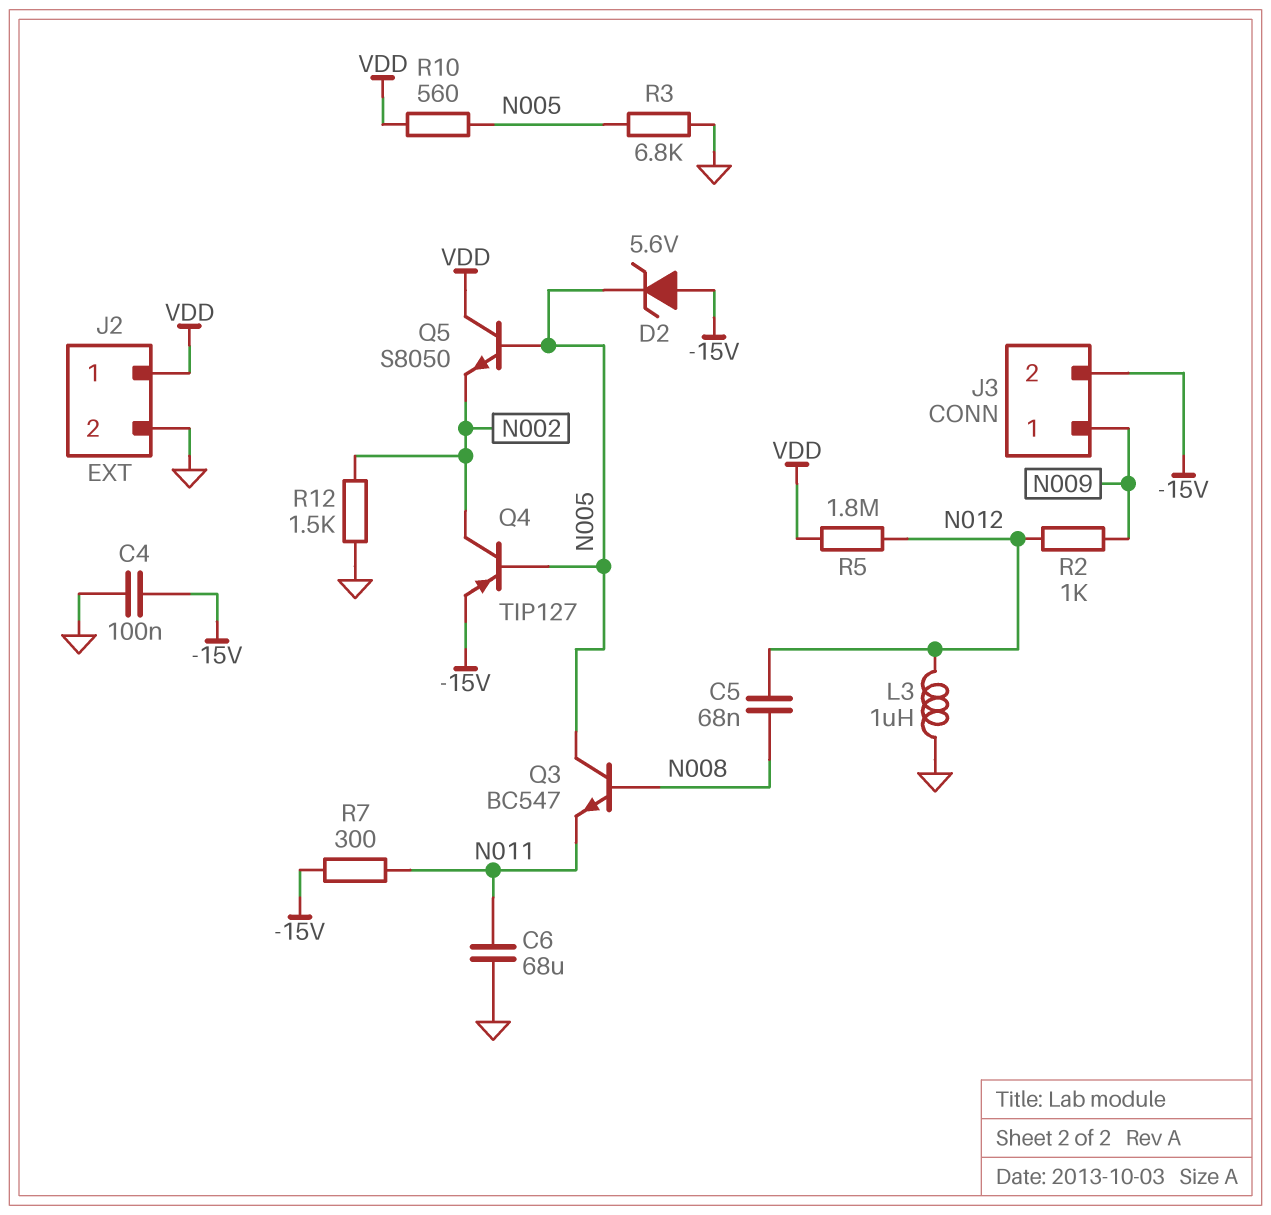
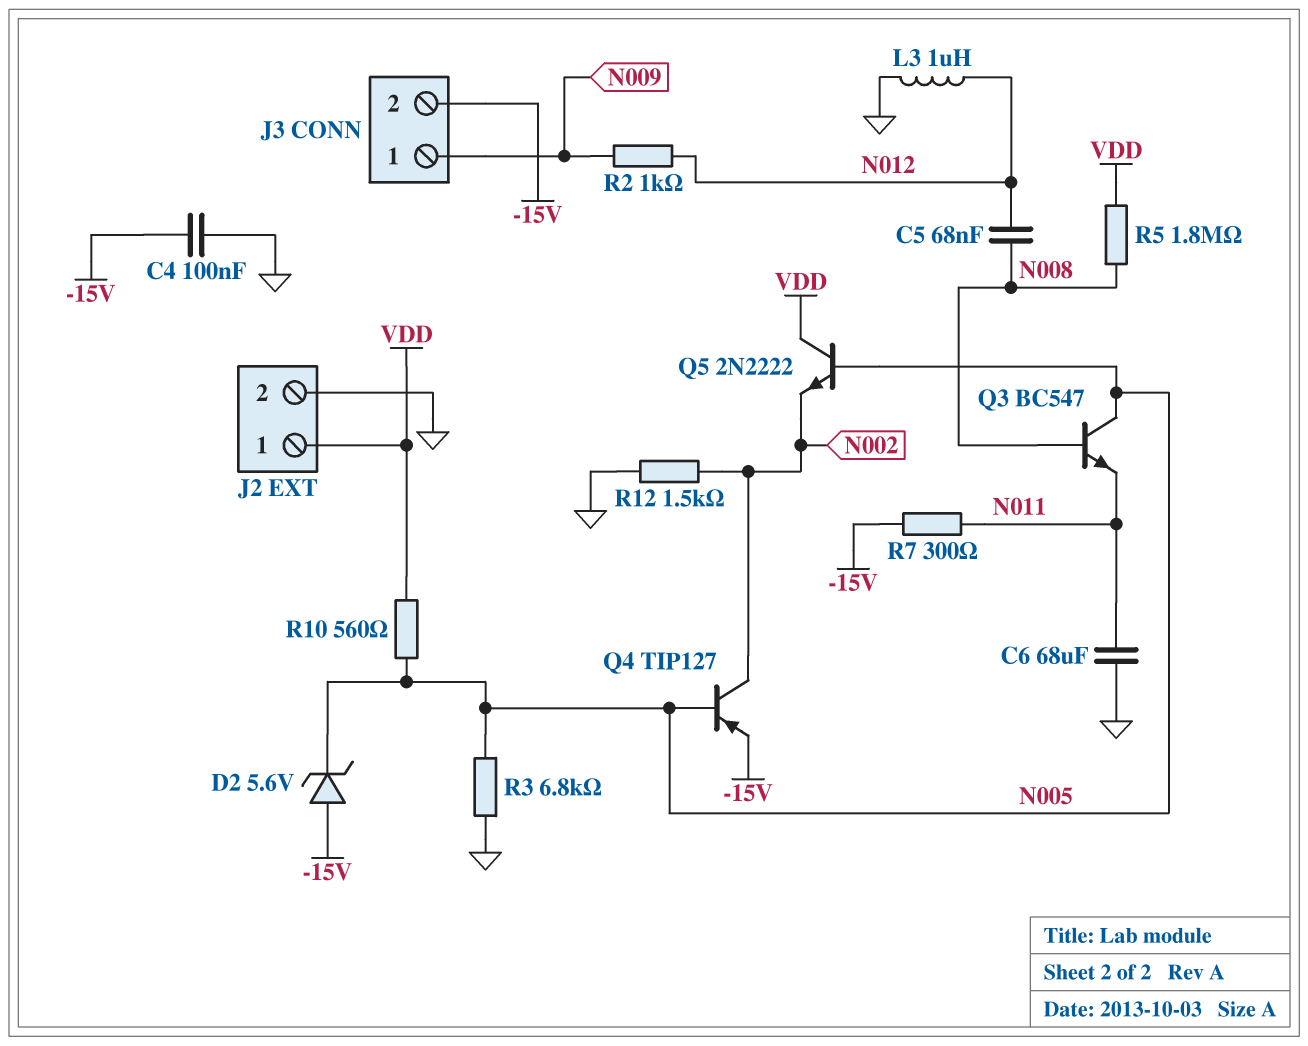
Q5: NPN S8050 (B N005, C VDD, E N002) -> NPN 2N2222 (B N005, C VDD, E N002)
R5: 1.8M (N012, VDD) -> 1.8M (N008, VDD)

